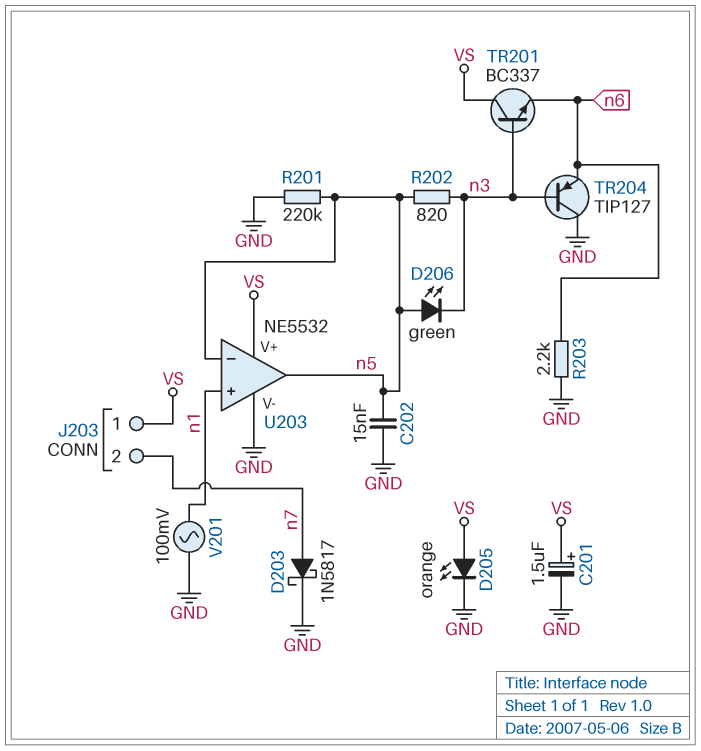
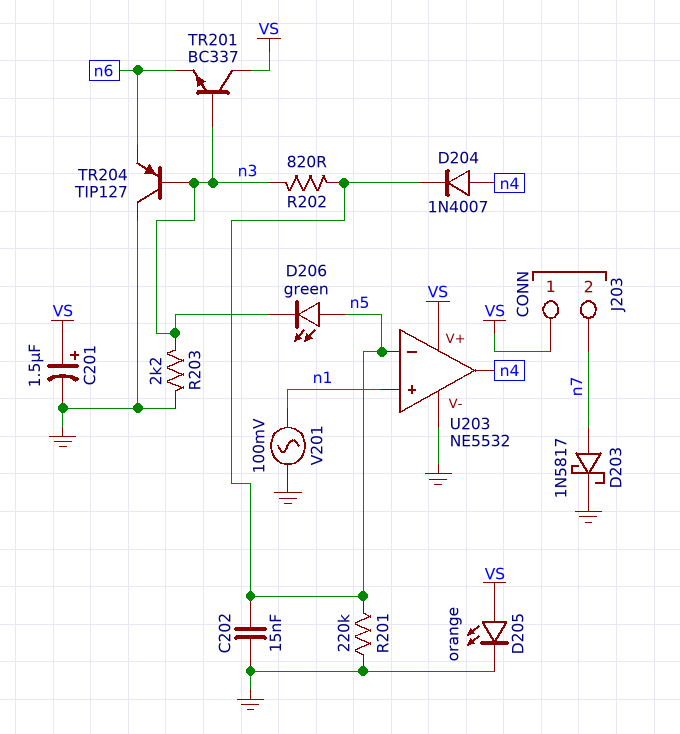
D204: none -> diode 1N4007 (A n4, K n5)
R203: 2.2k (GND, n6) -> 2.2k (GND, n3)
U203 pin out: n5 -> n4

